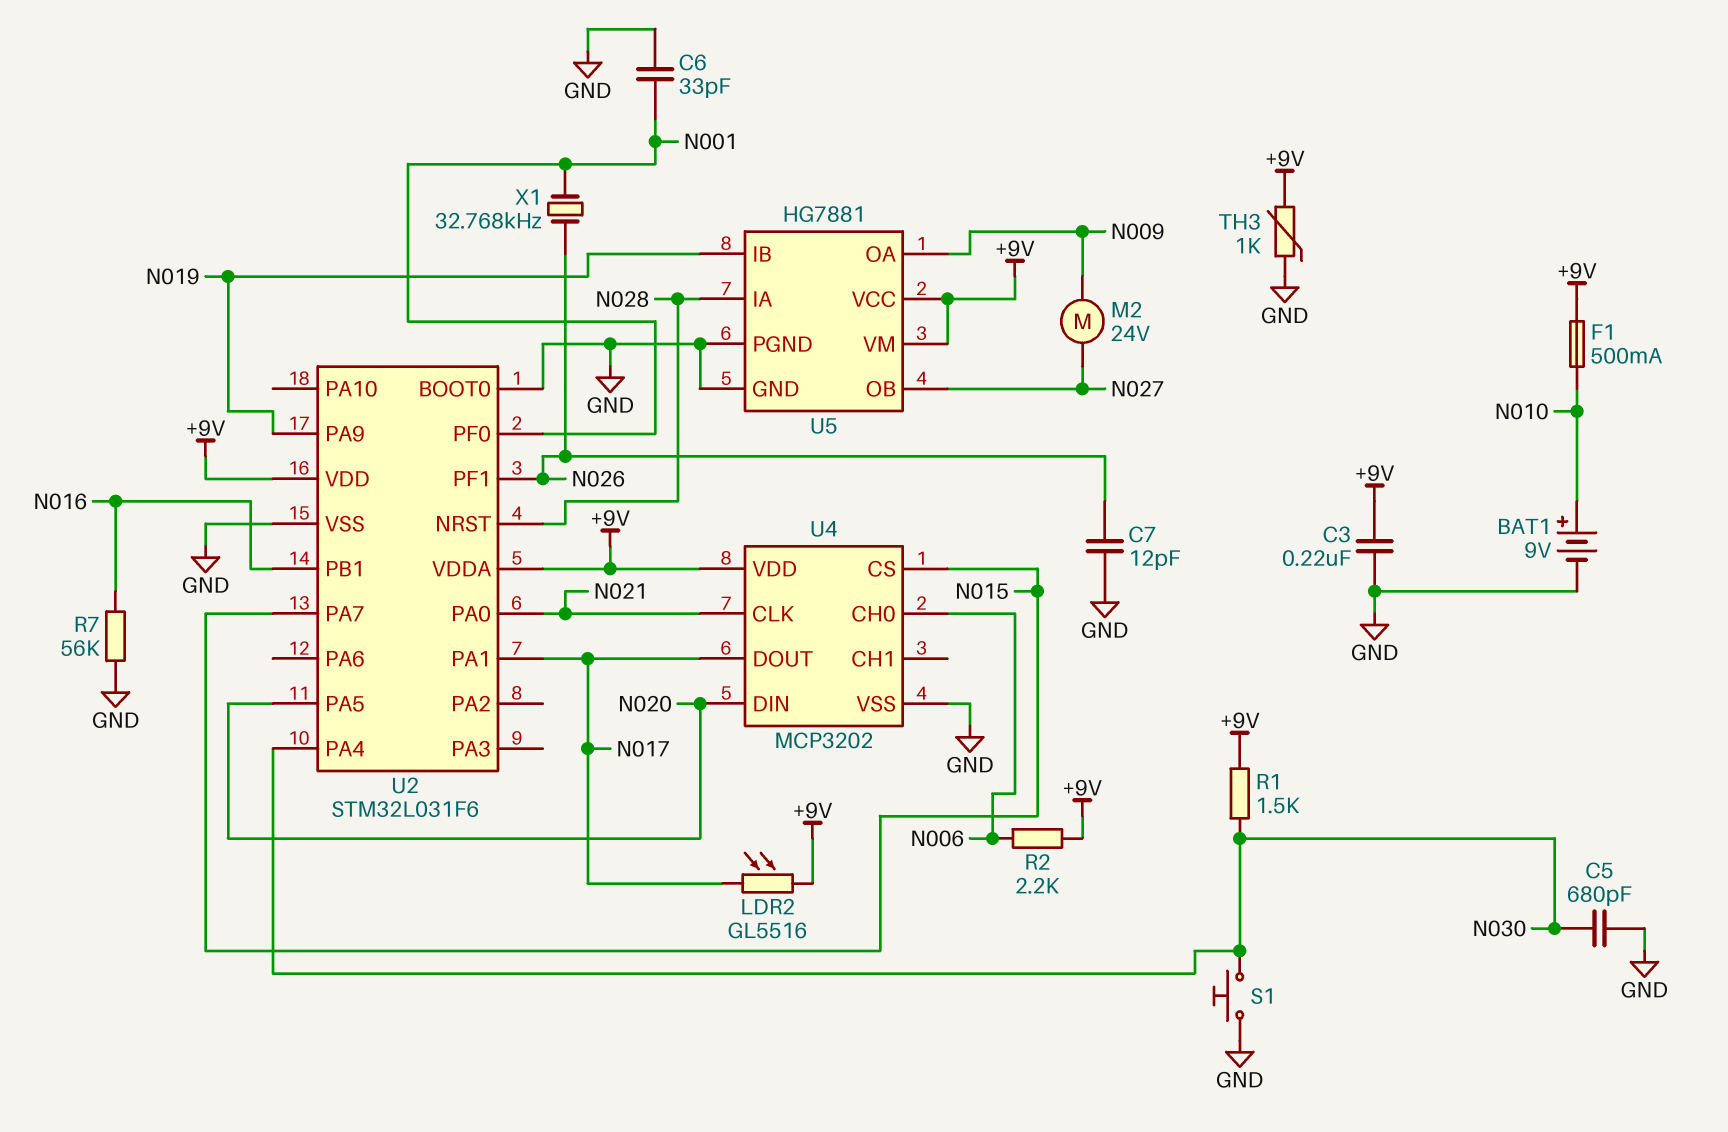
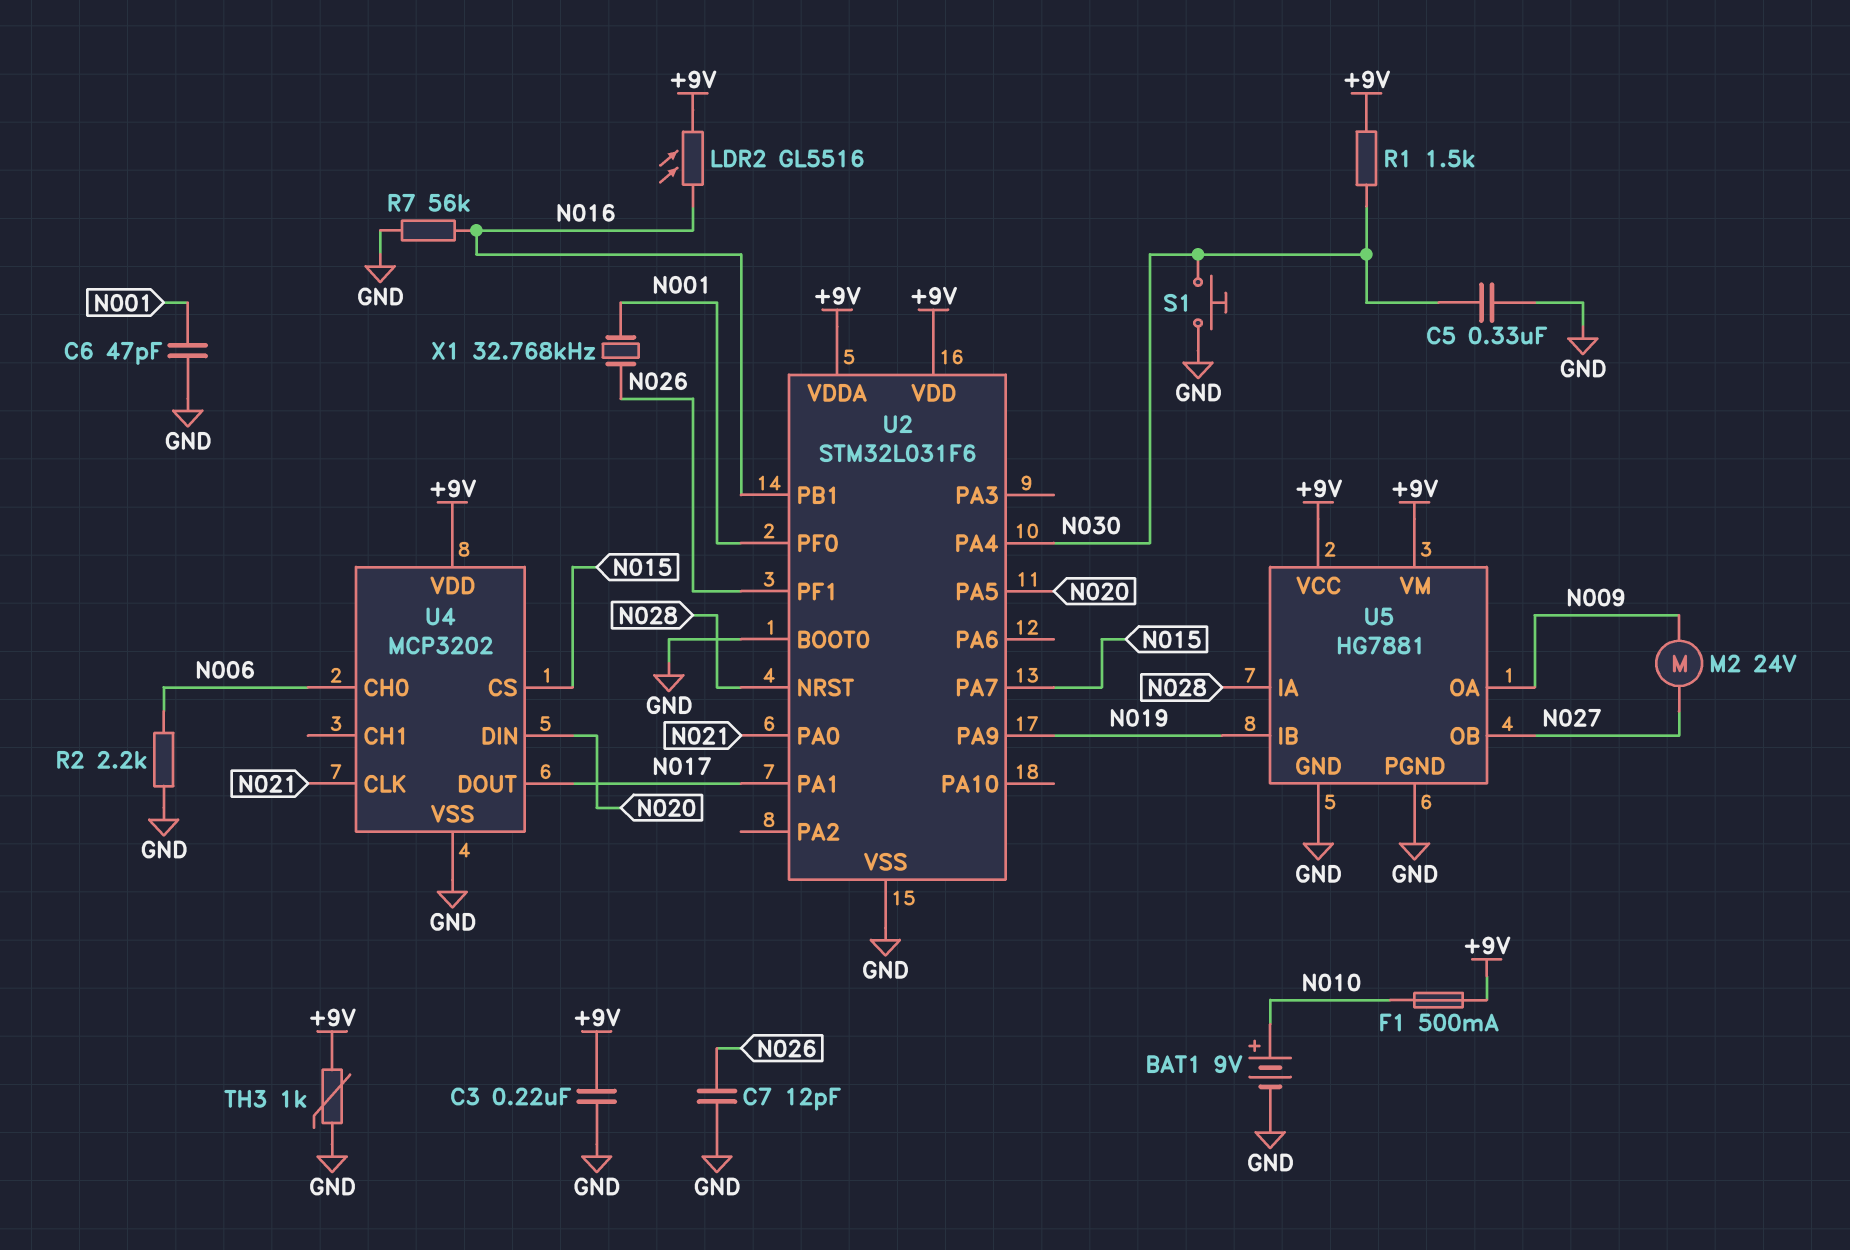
C5: 680pF (GND, N030) -> 330nF (GND, N030)
C6: 33pF (GND, N001) -> 47pF (GND, N001)
LDR2: GL5516 (+9V, N017) -> GL5516 (+9V, N016)
R2: 2.2k (+9V, N006) -> 2.2k (GND, N006)

